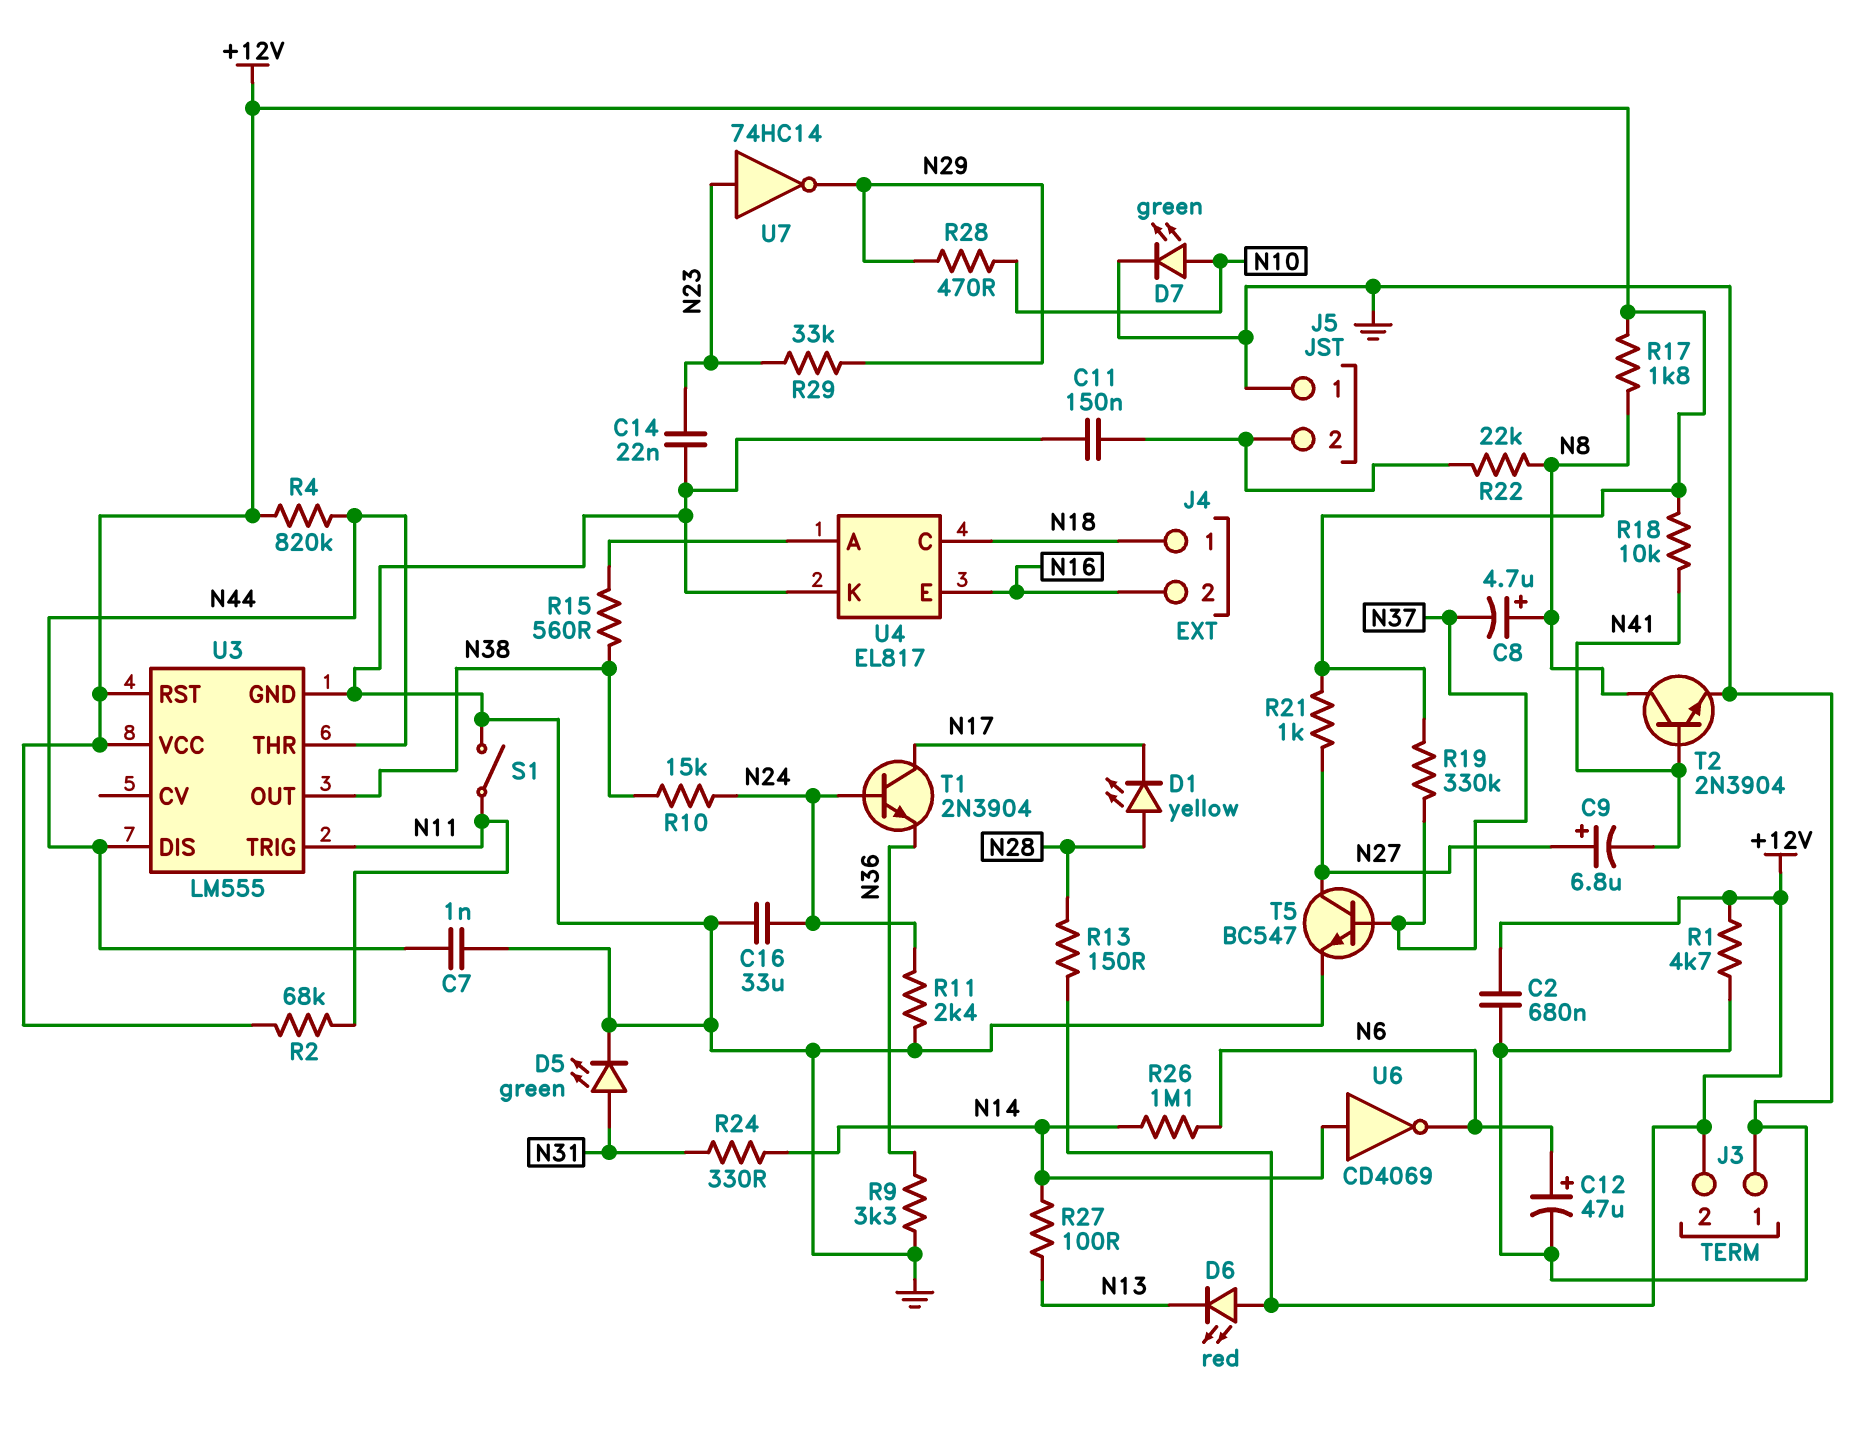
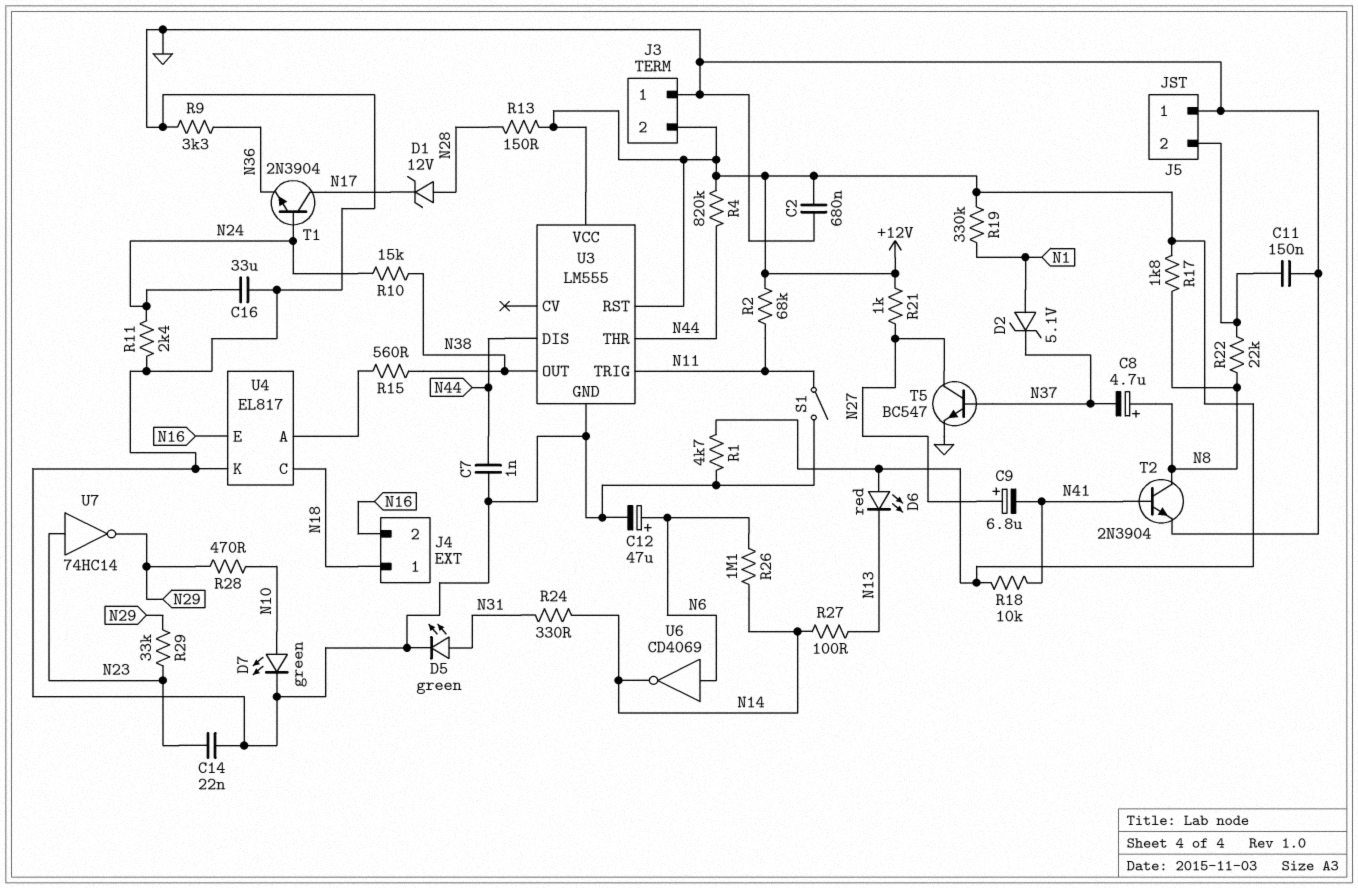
D1: LED yellow (A N28, K N17) -> zener 12V (A N28, K N17)
D2: none -> zener 5.1V (A N1, K N37)
R19: 330k (+12V, N37) -> 330k (+12V, N1)
U6: NOT CD4069 (in N14, out N6) -> NOT CD4069 (in N6, out N14)

